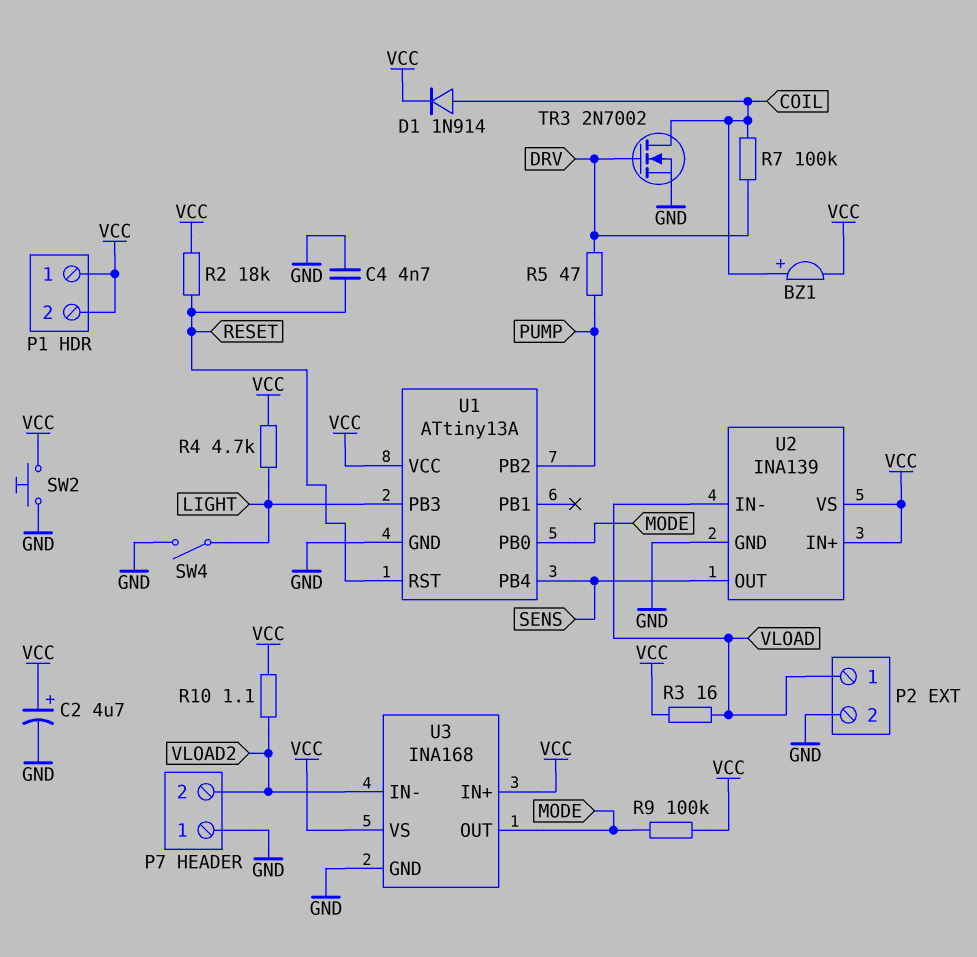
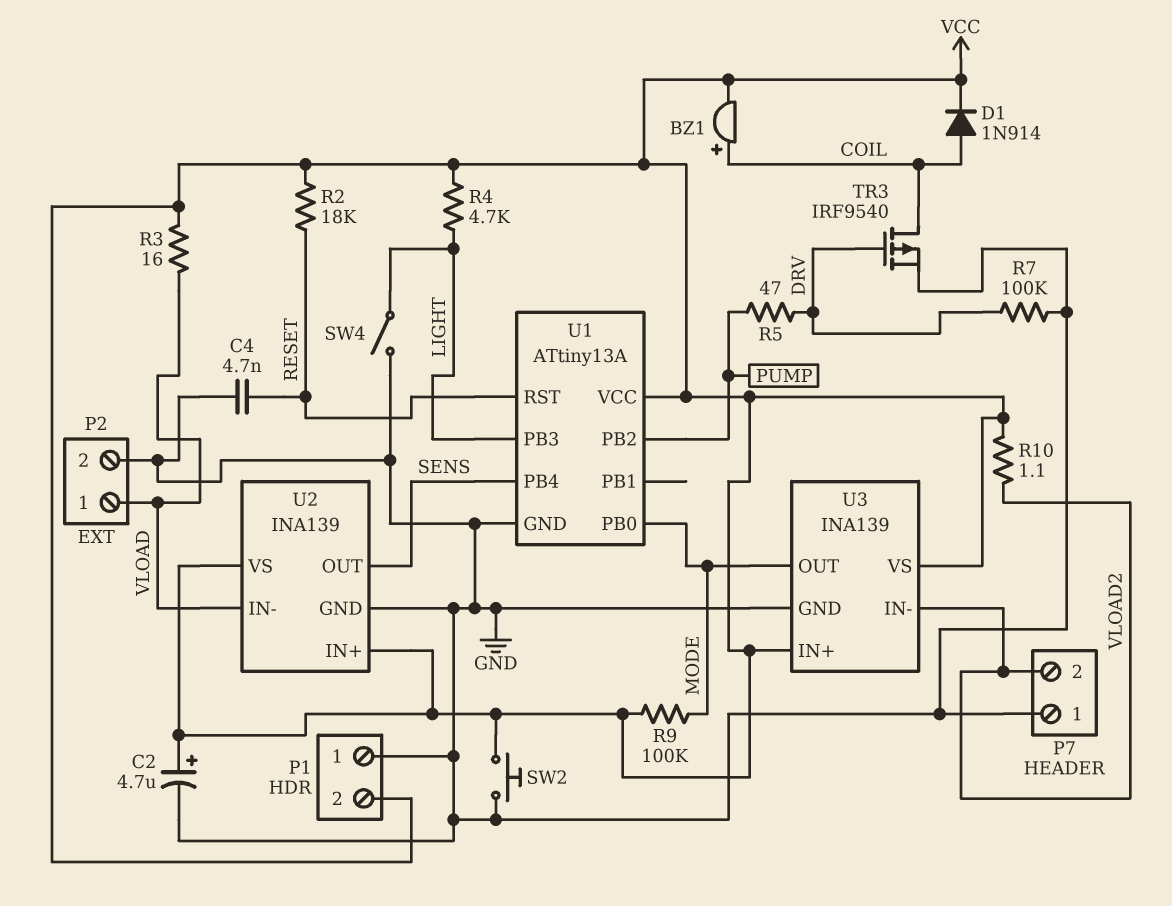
P1 pin 1: VCC -> GND
R7: 100k (COIL, DRV) -> 100k (DRV, GND)
TR3: NMOS 2N7002 (G DRV, D COIL, S GND) -> PMOS IRF9540 (G DRV, D COIL, S GND)
U3: INA168 -> INA139

